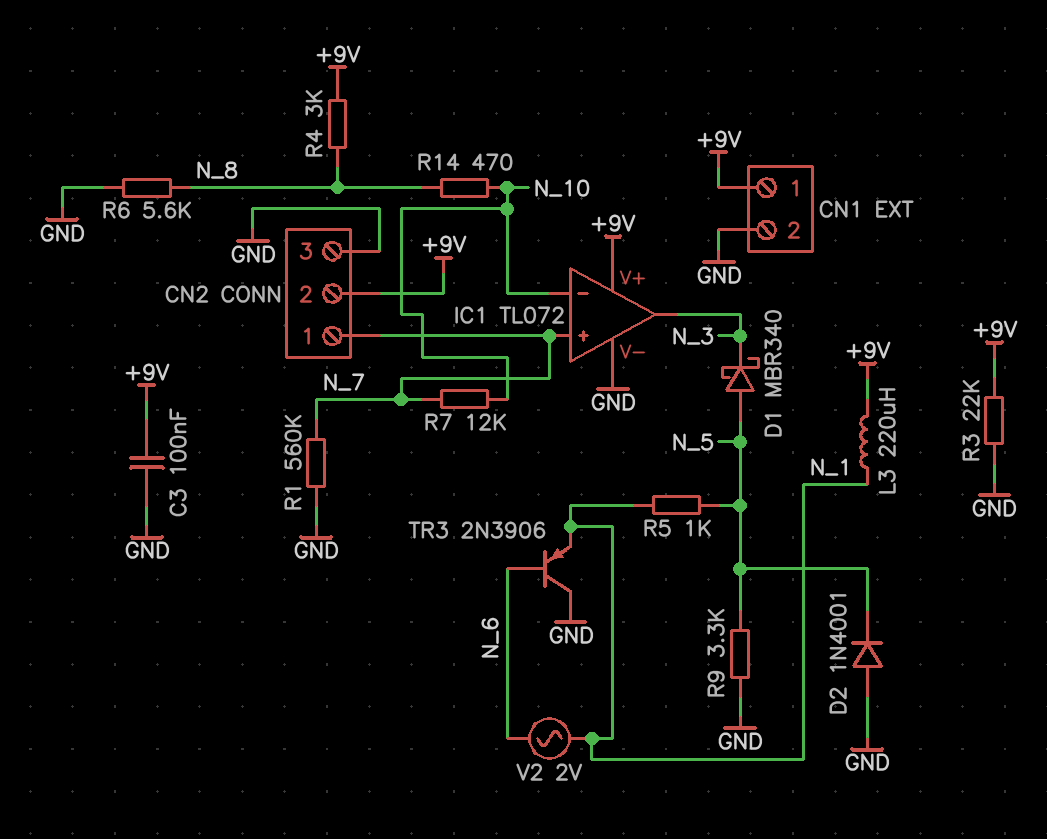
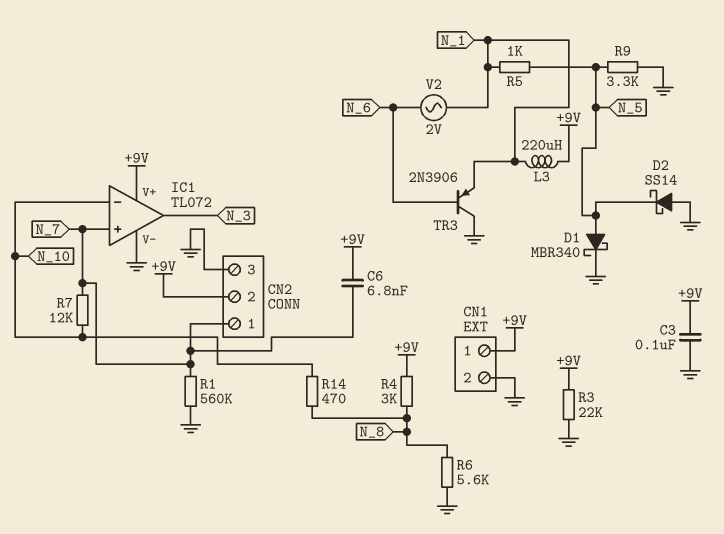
C6: none -> 6.8nF (+9V, N_7)
D1: schottky MBR340 (A N_5, K N_3) -> schottky MBR340 (A N_5, K GND)
D2: diode 1N4001 (A GND, K N_5) -> schottky SS14 (A GND, K N_5)

